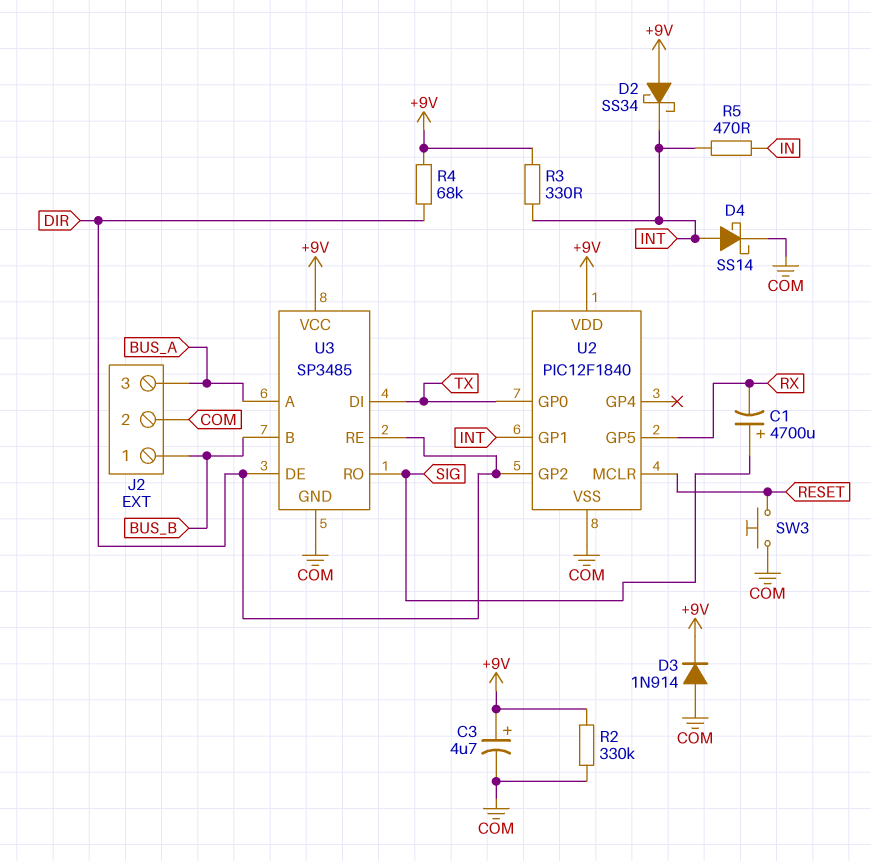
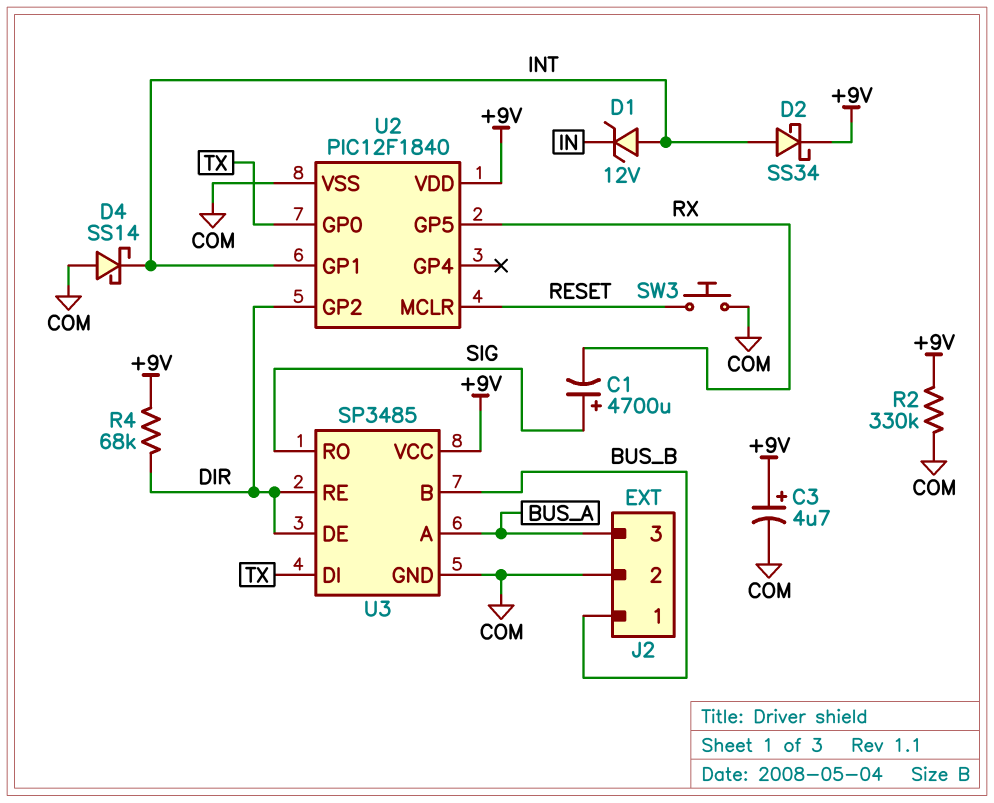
D1: none -> zener 12V (A INT, K IN)
D2: schottky SS34 (A +9V, K INT) -> schottky SS34 (A INT, K +9V)
D3: diode 1N914 (A COM, K +9V) -> none
D4: schottky SS14 (A INT, K COM) -> schottky SS14 (A COM, K INT)
R3: 330 (+9V, INT) -> none
R5: 470 (IN, INT) -> none

